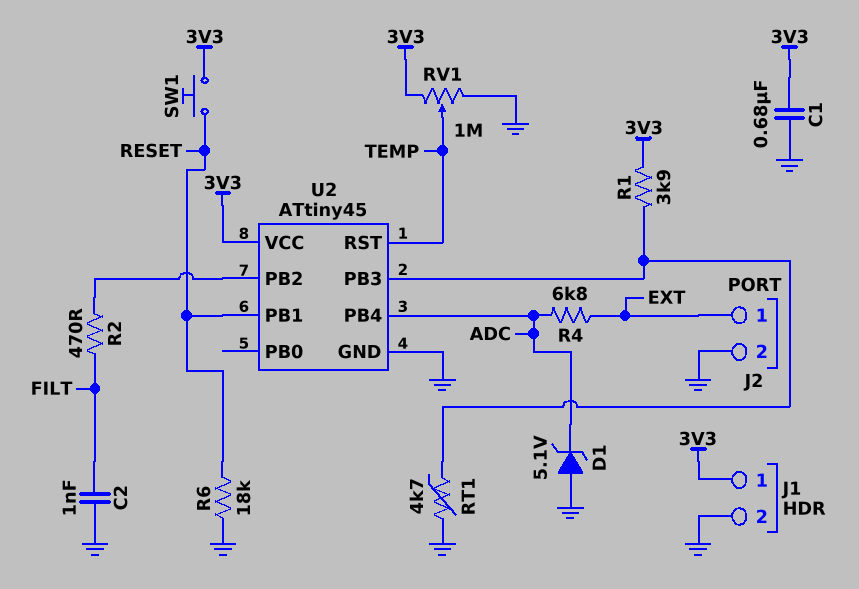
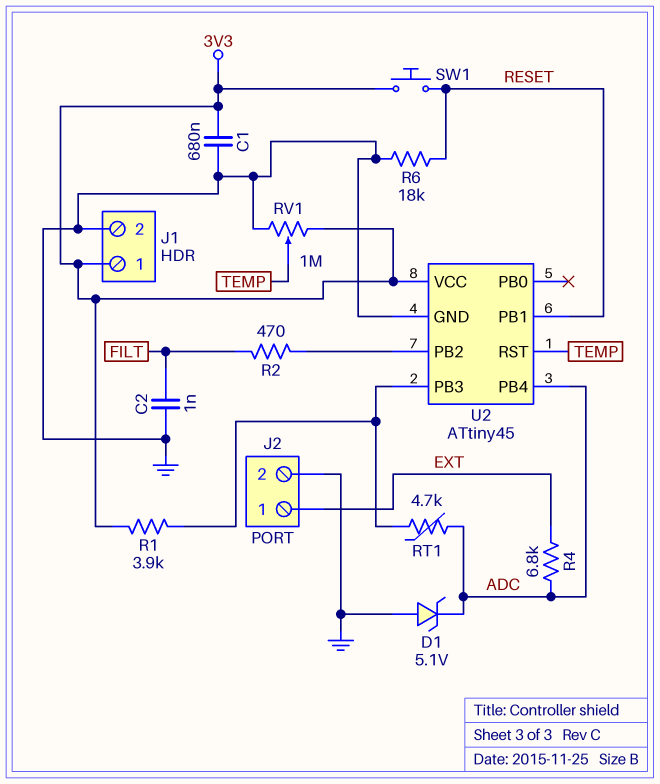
RT1: 4.7k (GND, U2/PB3) -> 4.7k (ADC, U2/PB3)

